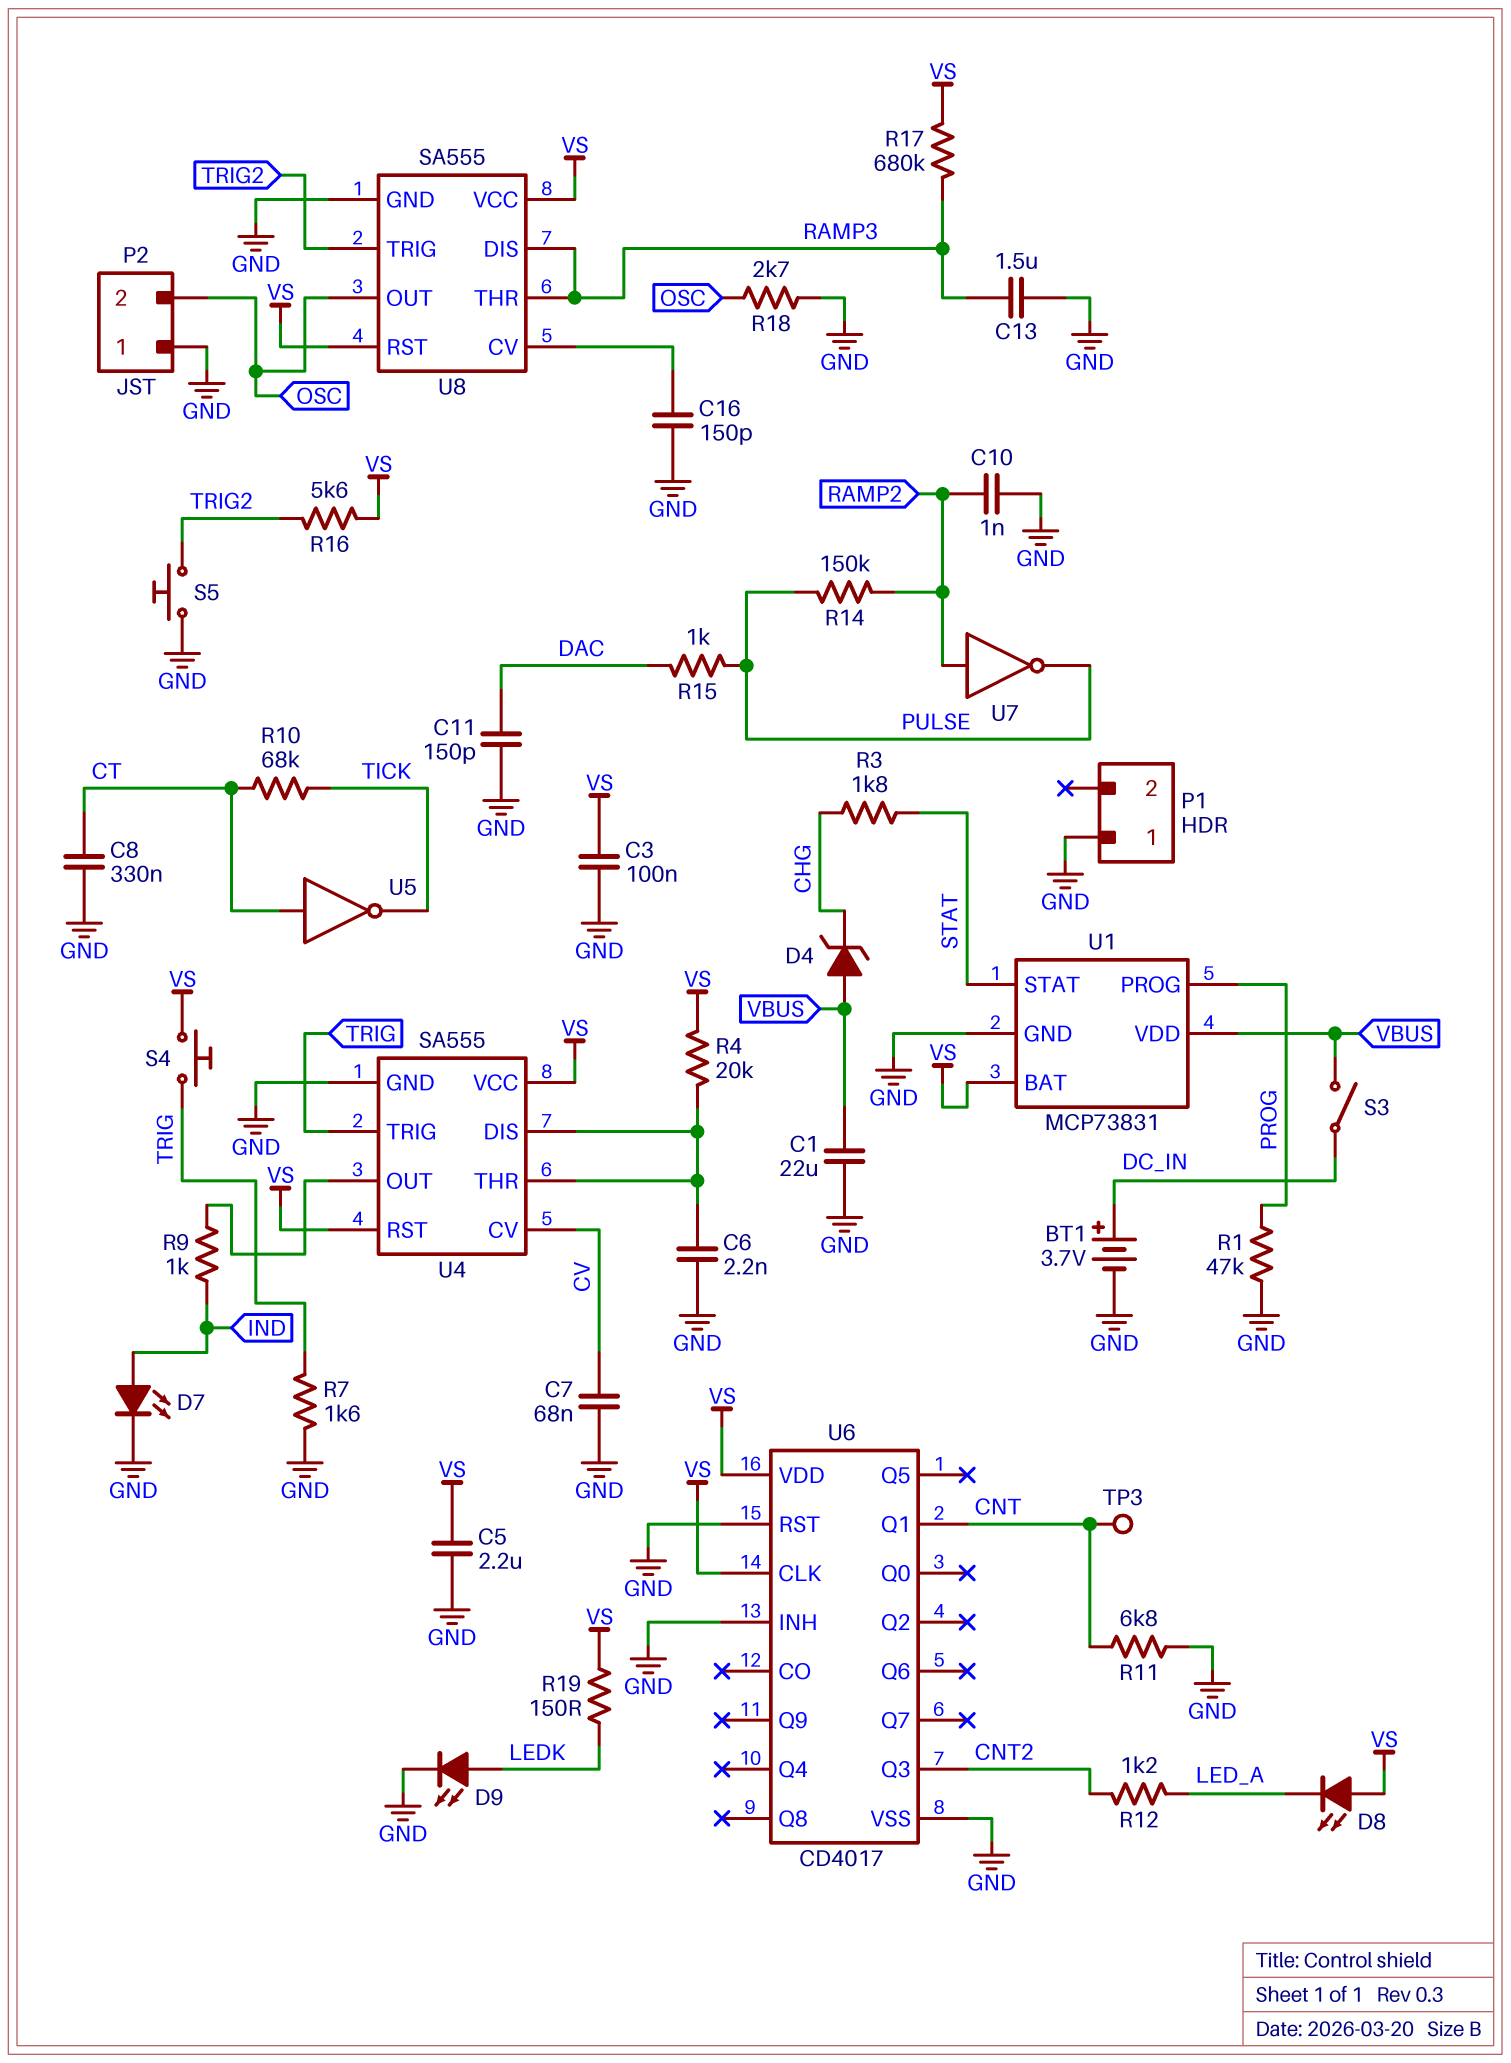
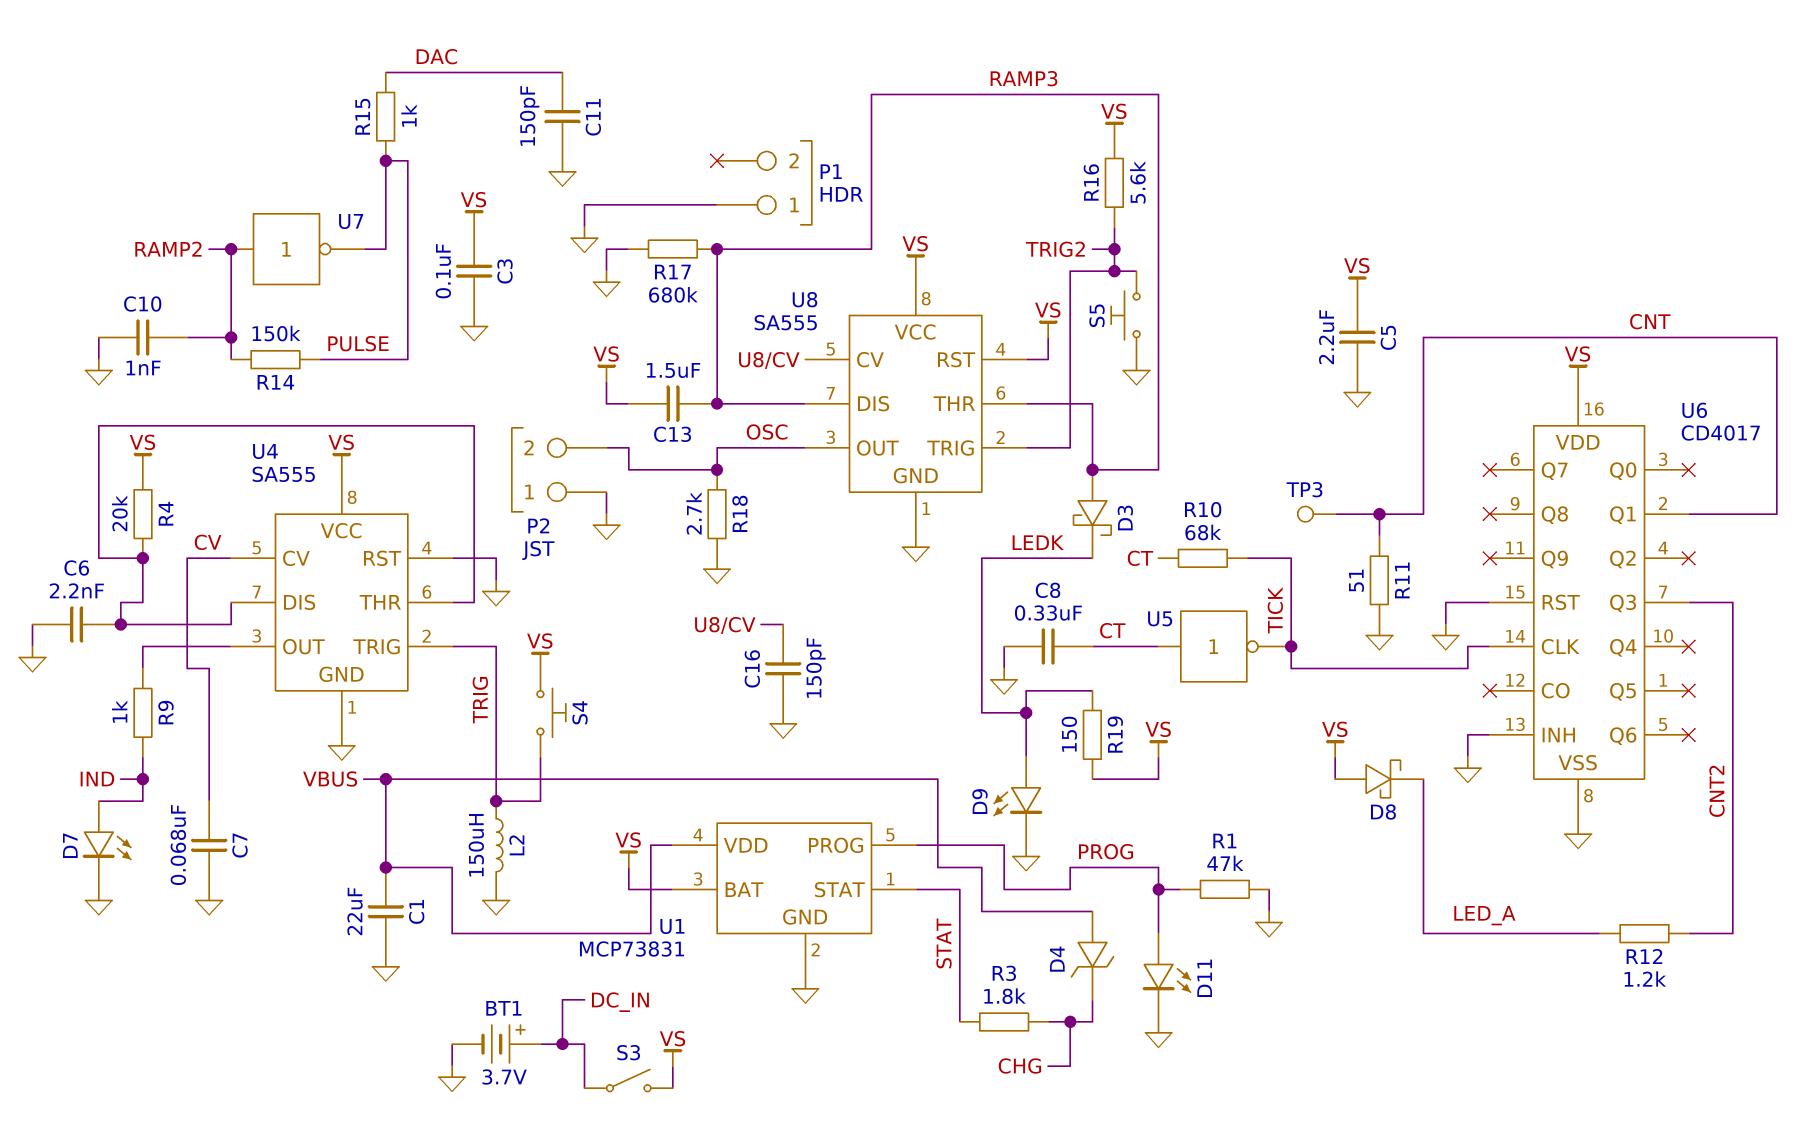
C13: 1.5uF (GND, RAMP3) -> 1.5uF (RAMP3, VS)
D3: none -> schottky (A RAMP3, K LEDK)
D8: LED (A VS, K LED_A) -> schottky (A VS, K LED_A)
D11: none -> LED (A PROG, K GND)
L2: none -> 150uH (GND, TRIG)
R7: 1.6k (GND, TRIG) -> none
R11: 6.8k (CNT, GND) -> 51 (CNT, GND)
R17: 680k (RAMP3, VS) -> 680k (GND, RAMP3)
S3: switch (DC_IN, VBUS) -> switch (DC_IN, VS)
U4 pin RST: VS -> GND
U6 pin CLK: VS -> TICK

